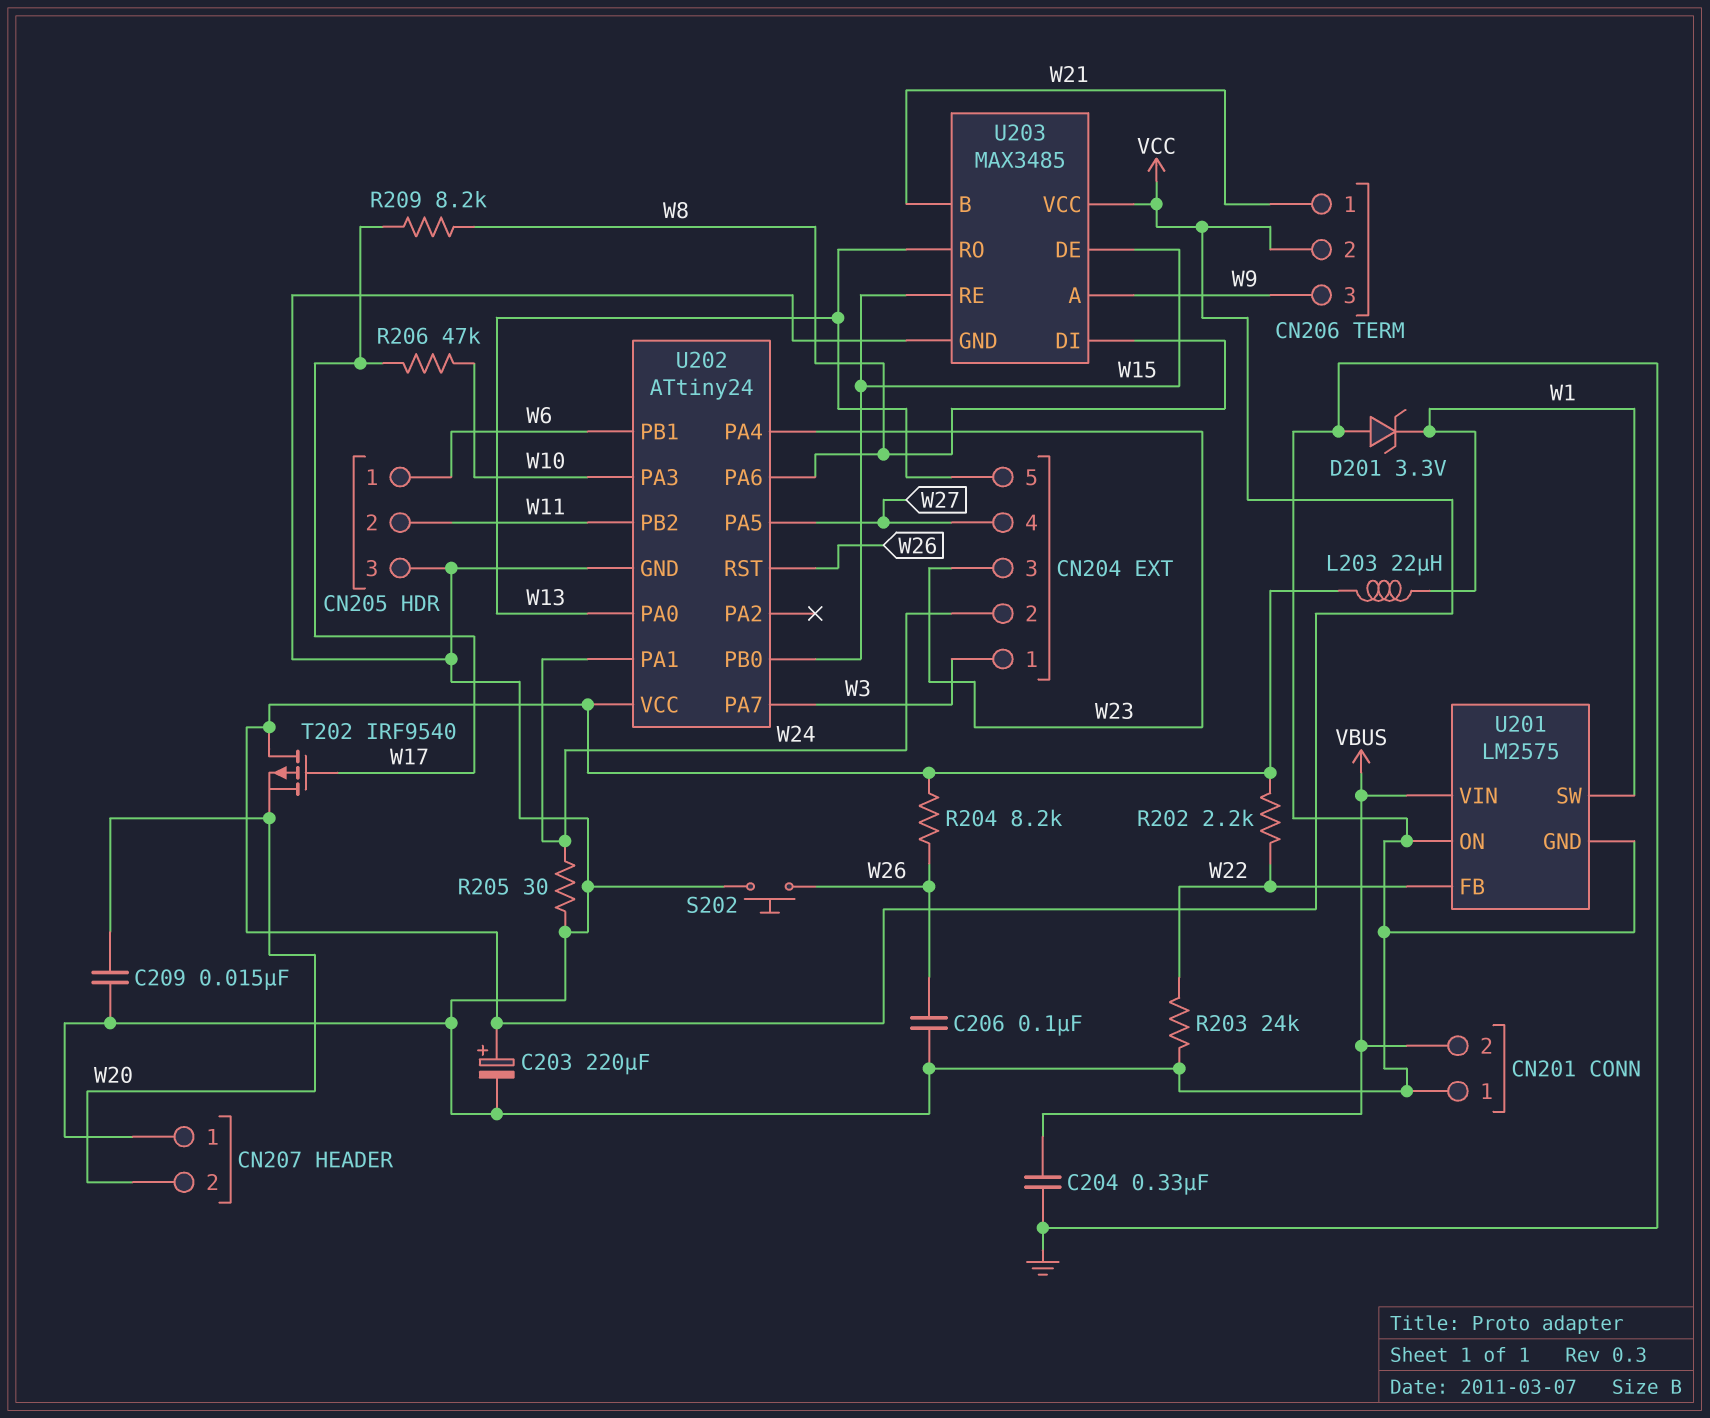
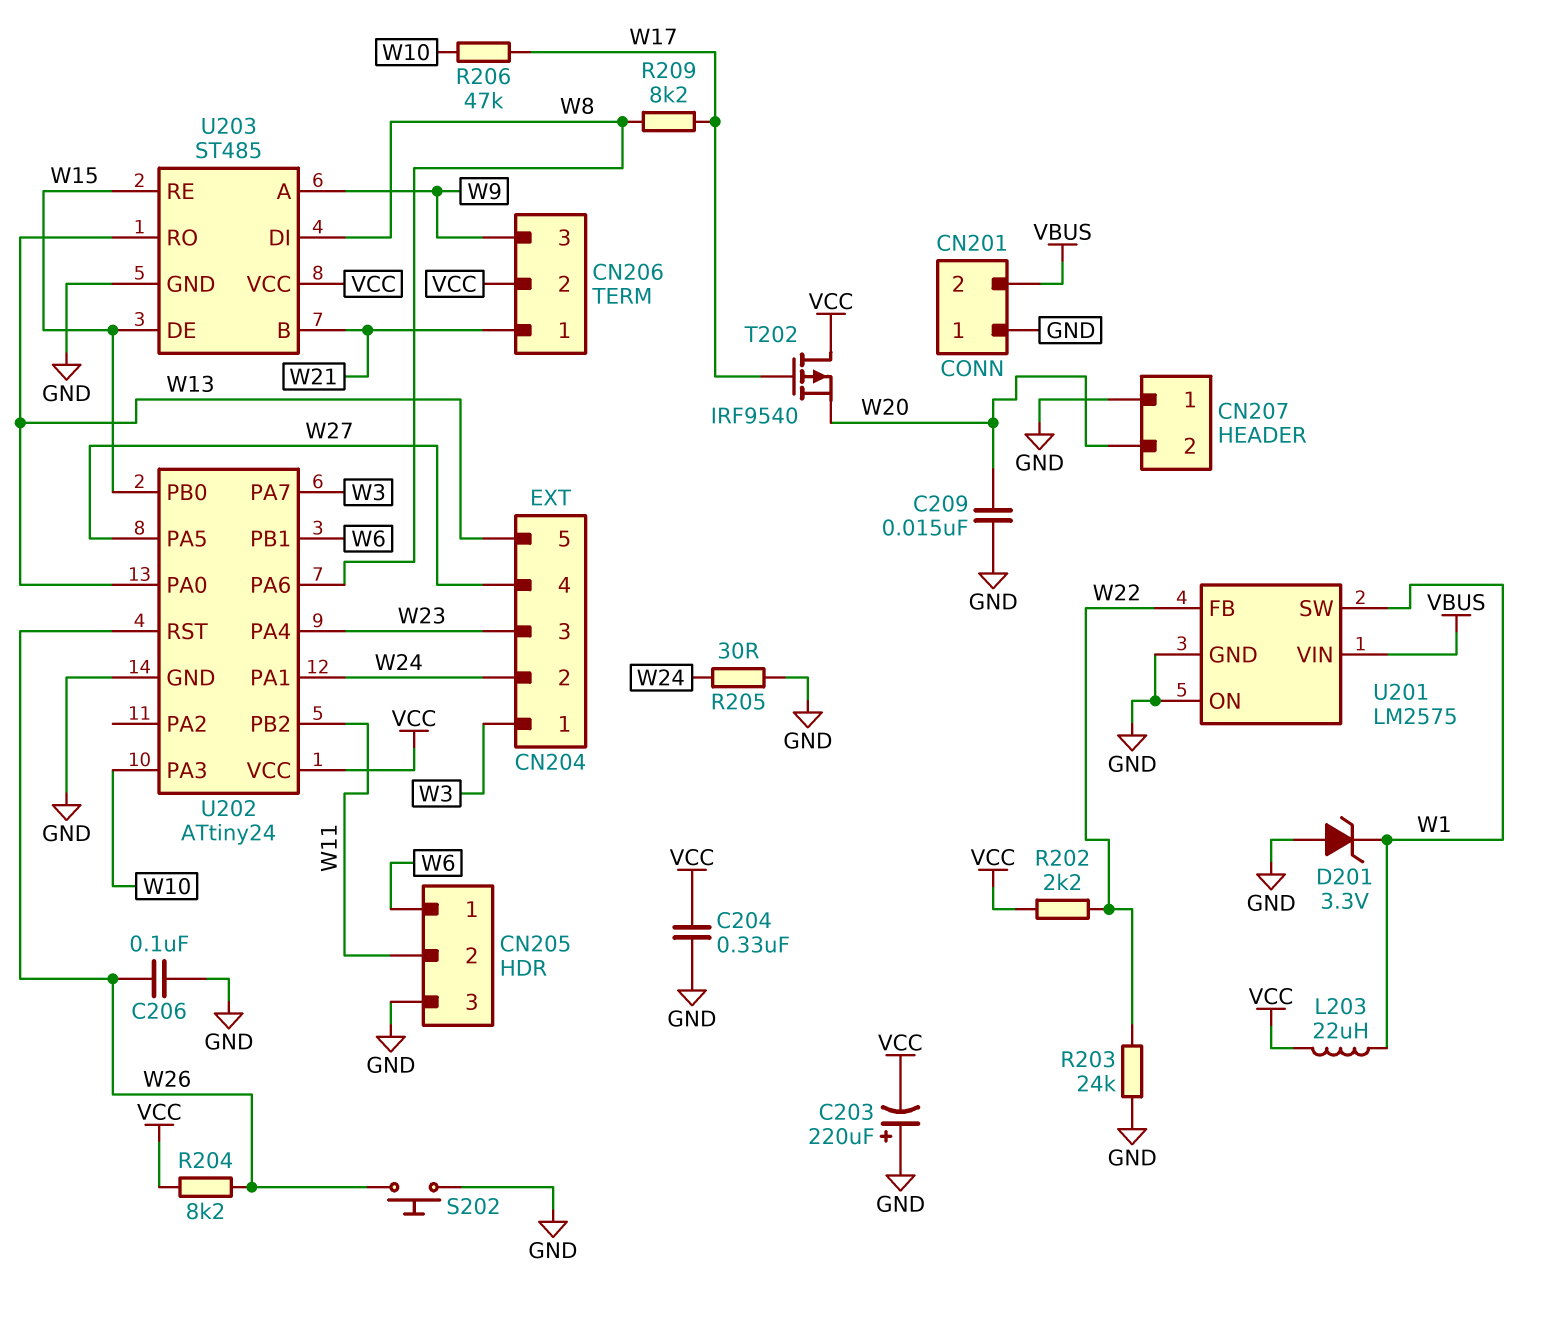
C203: 220uF (plus VCC, minus GND) -> 220uF (plus GND, minus VCC)
C204: 330nF (GND, VBUS) -> 330nF (GND, VCC)
U203: MAX3485 -> ST485

